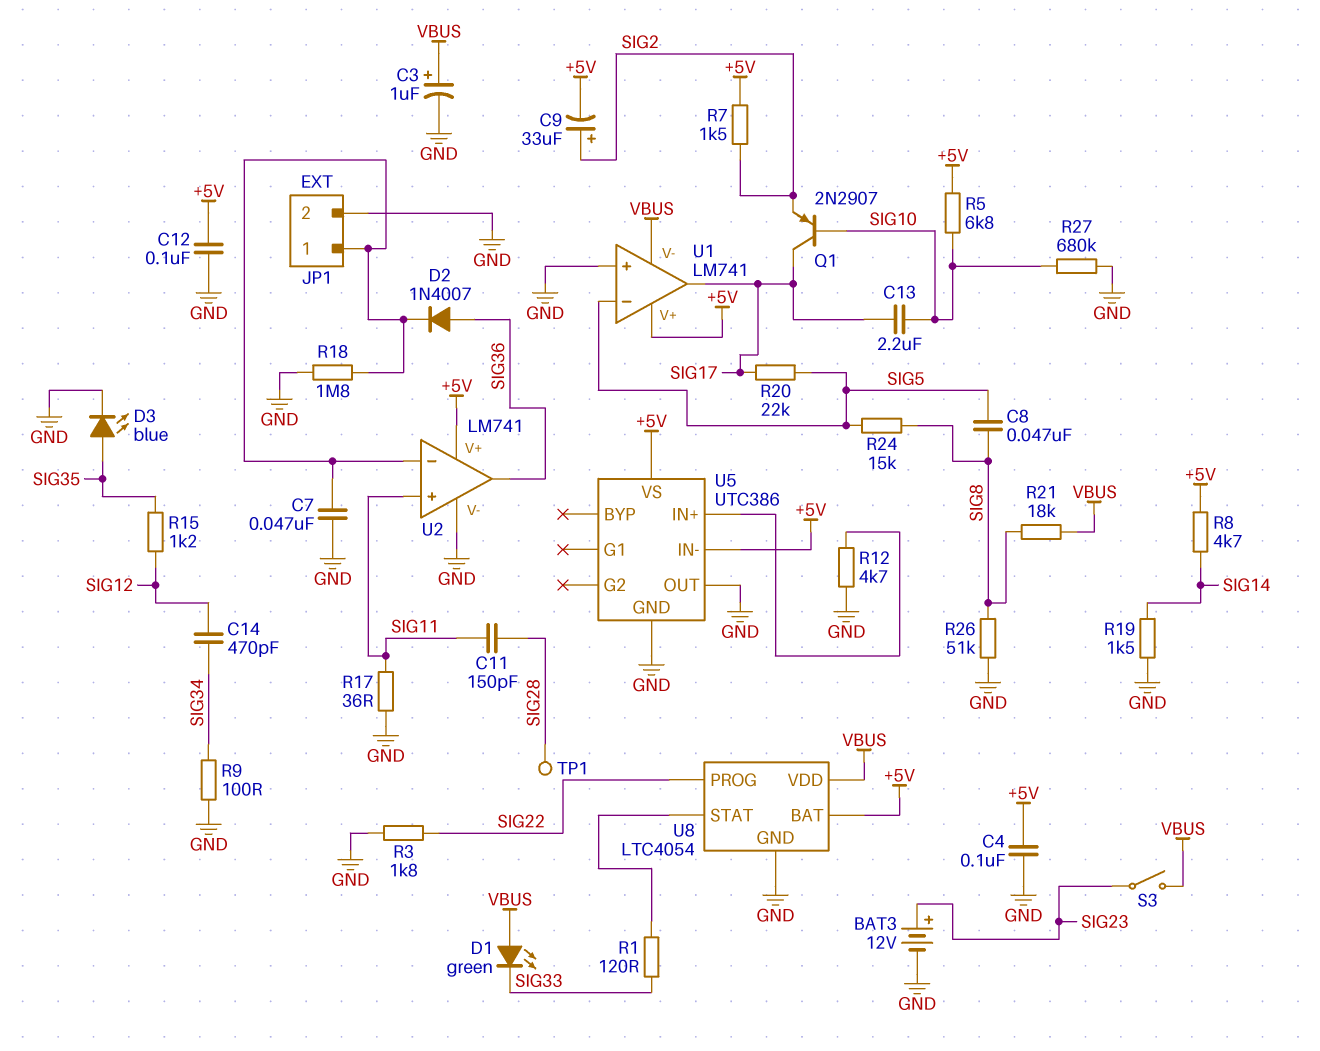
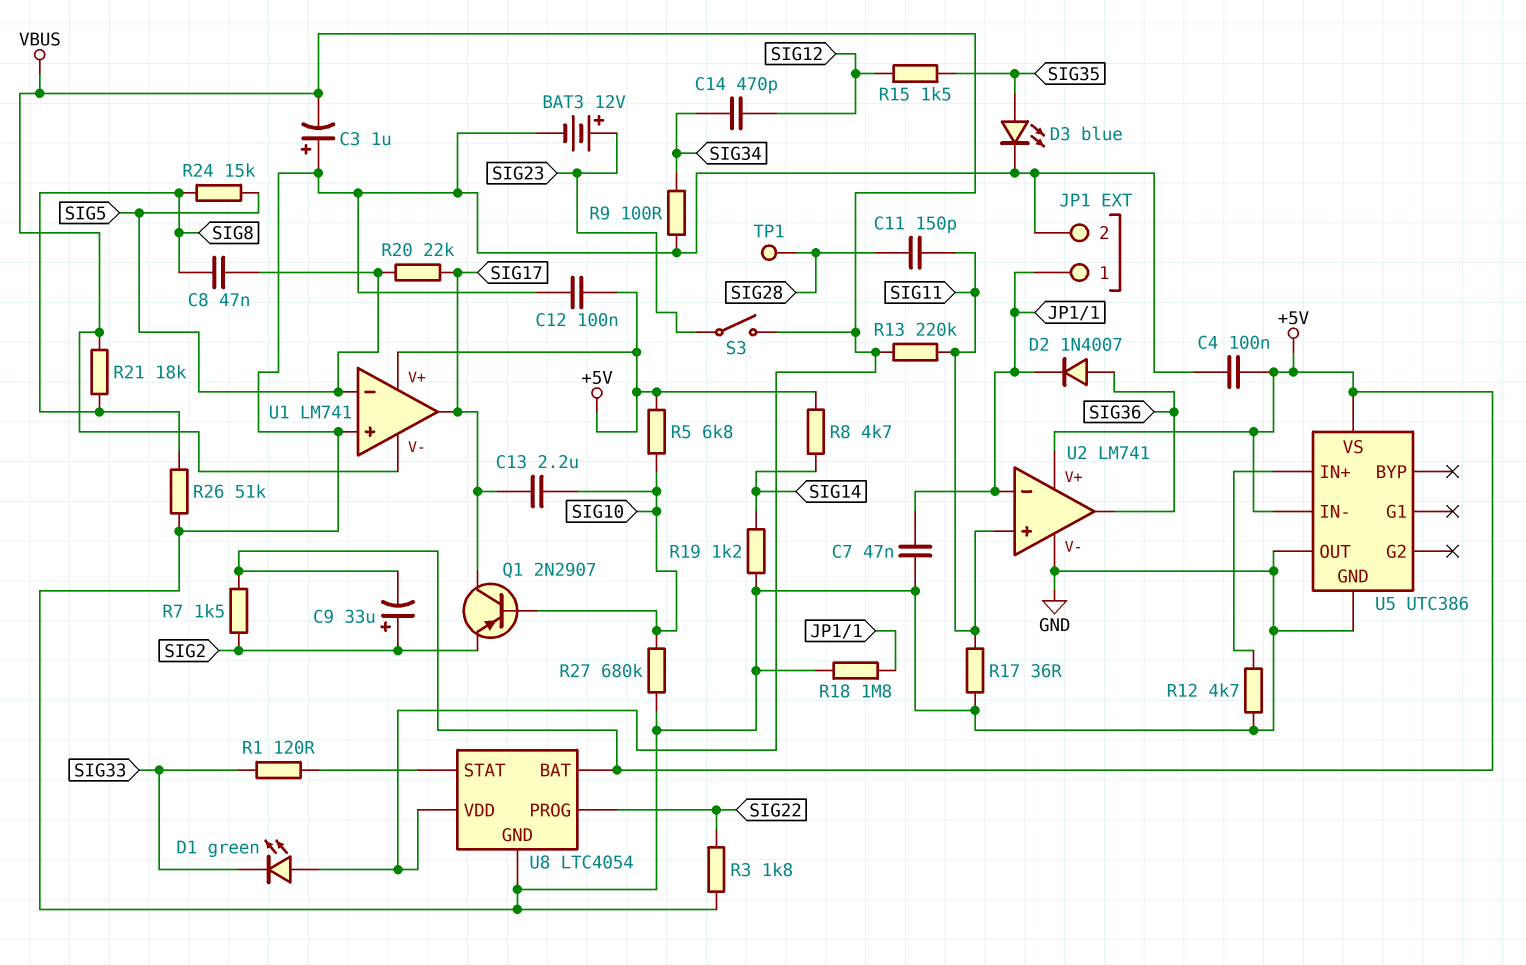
C3: 1uF (plus VBUS, minus GND) -> 1uF (plus GND, minus VBUS)
R13: none -> 220k (SIG11, VBUS)
R15: 1.2k (SIG12, SIG35) -> 1.5k (SIG12, SIG35)
R19: 1.5k (GND, SIG14) -> 1.2k (GND, SIG14)

